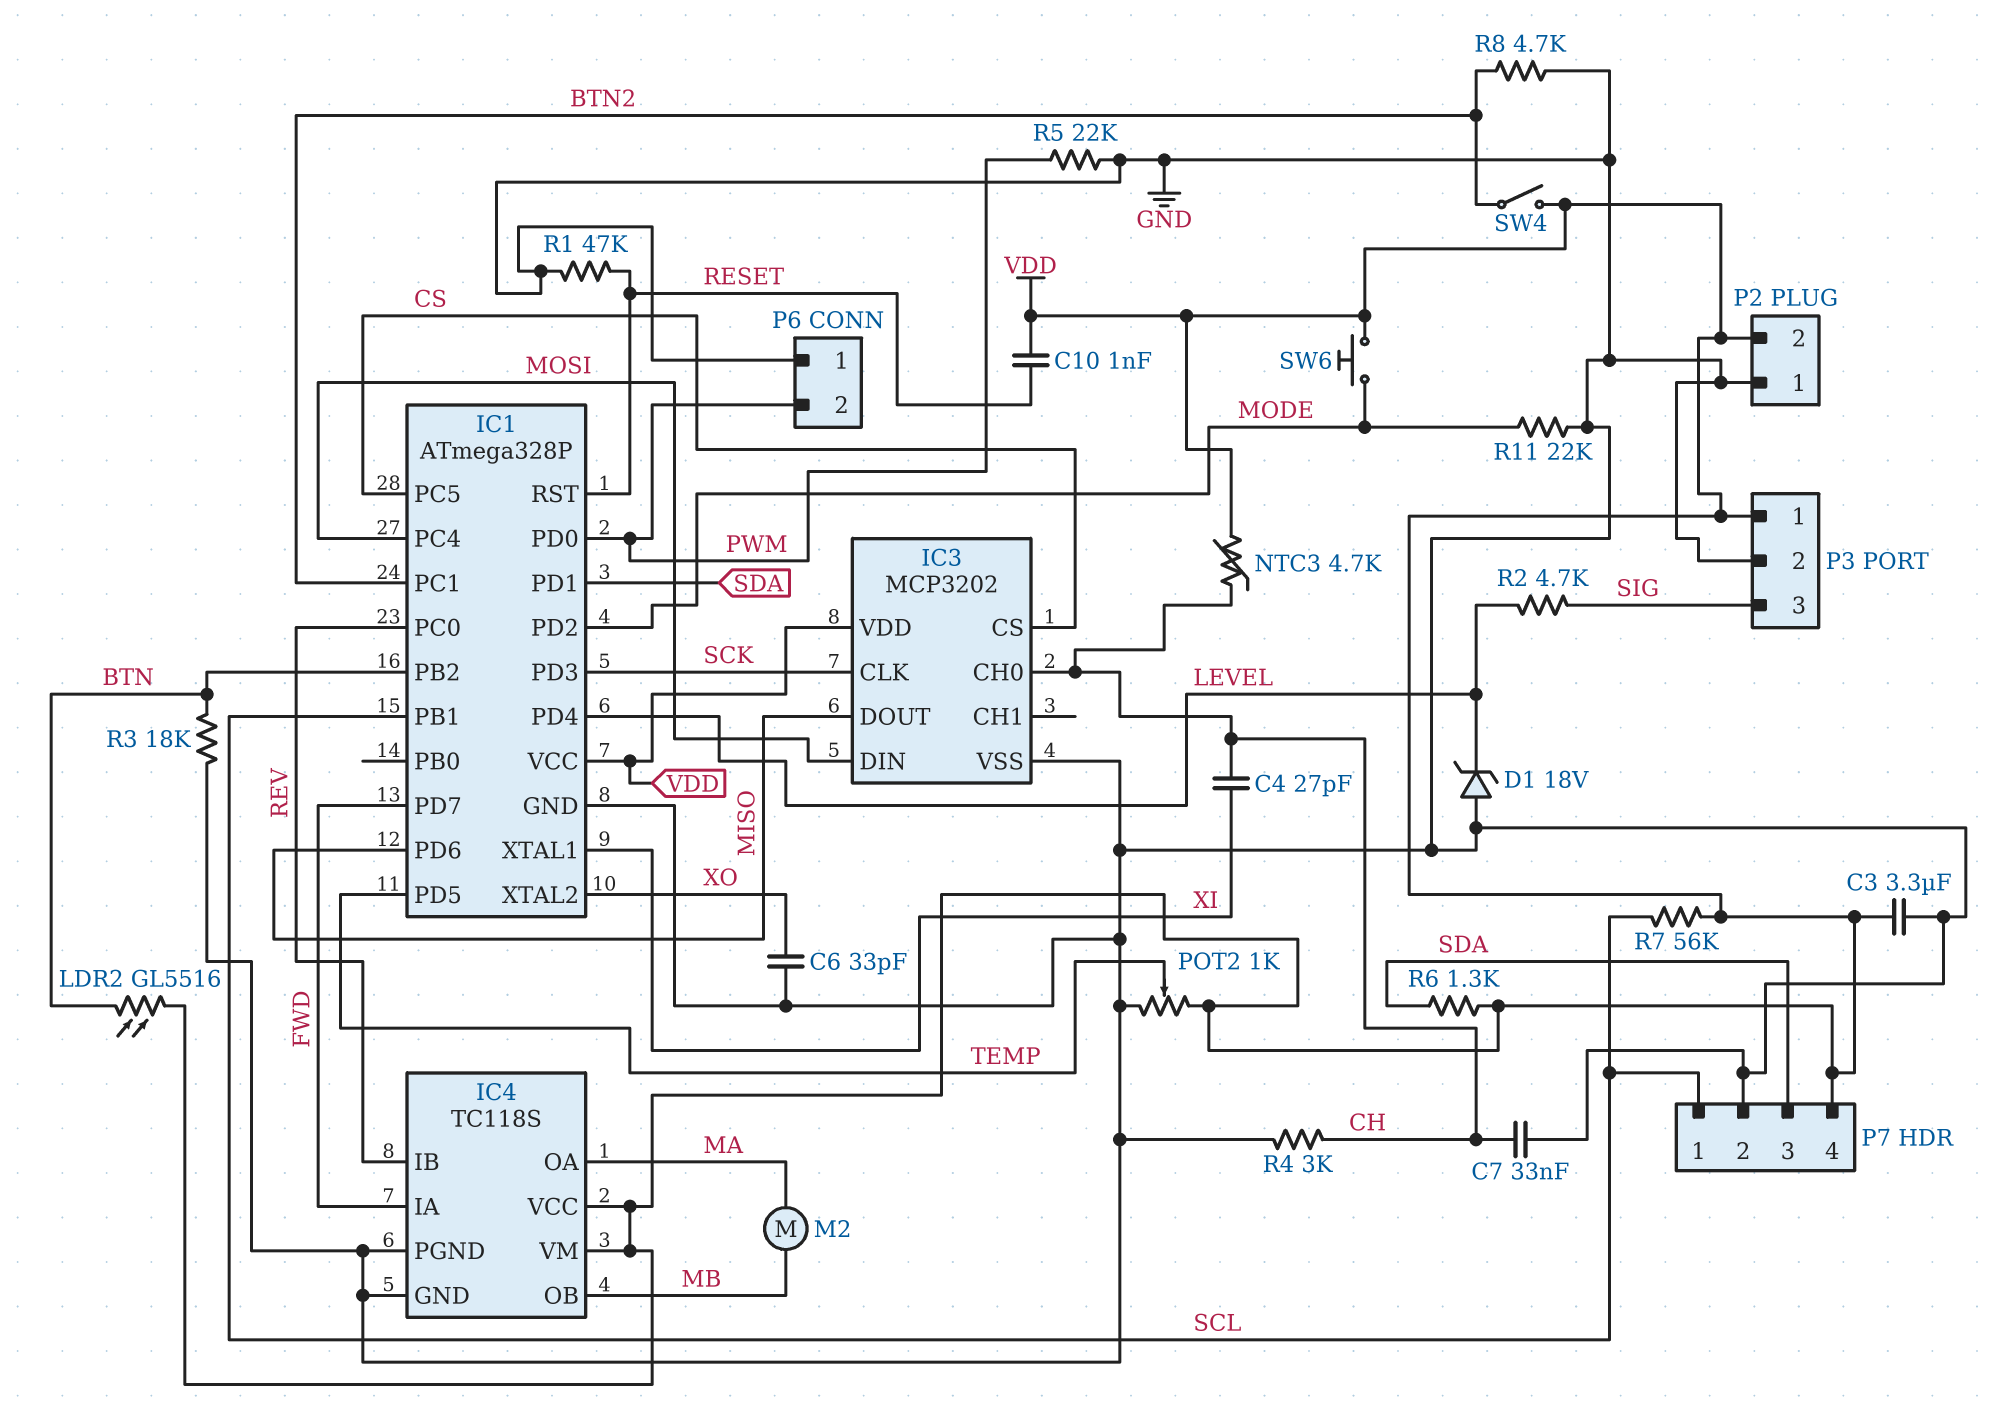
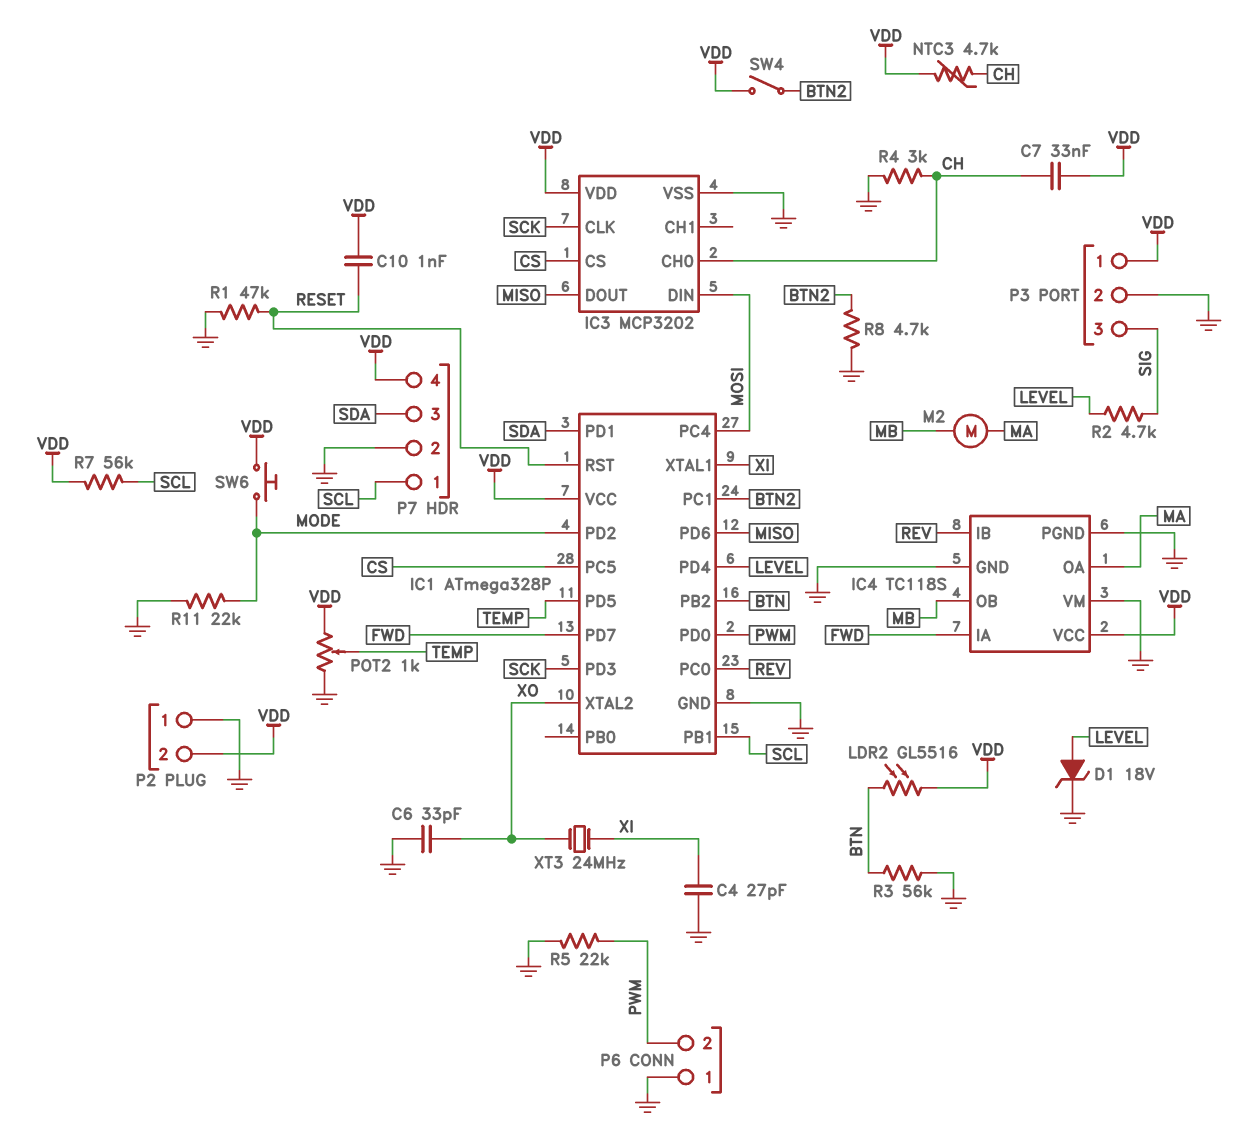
C3: 3.3uF (GND, VDD) -> none
C4: 27pF (CH, XI) -> 27pF (GND, XI)
C7: 33nF (CH, GND) -> 33nF (CH, VDD)
D1: zener 18V (A GND, K LEVEL) -> zener 18V (A LEVEL, K GND)
IC4 pin VM: VDD -> GND
R3: 18k (BTN, GND) -> 56k (BTN, GND)
R6: 1.3k (SDA, VDD) -> none
XT3: none -> 24MHz (XI, XO)

